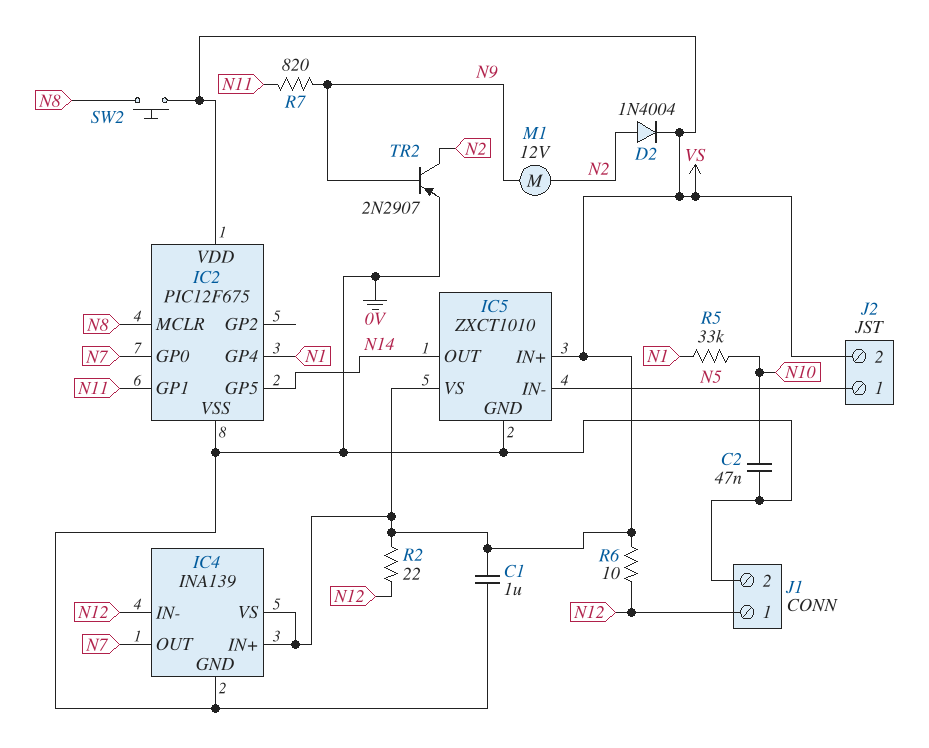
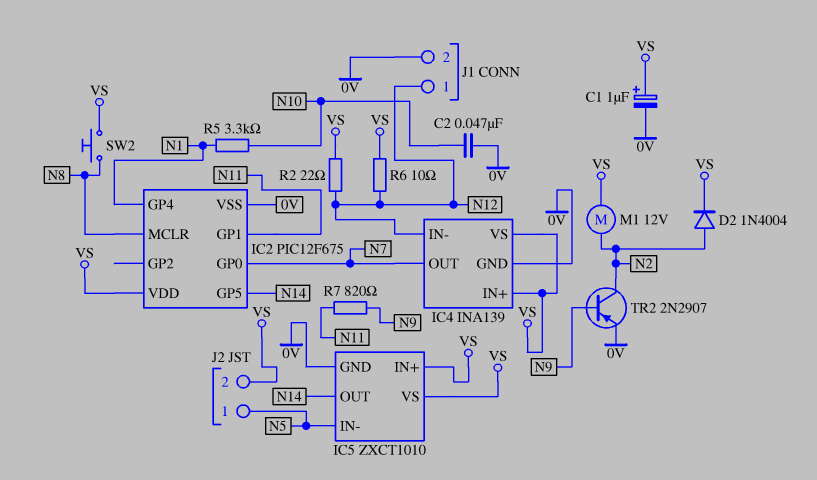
C1: 1uF (0V, VS) -> 1uF (plus VS, minus 0V)
M1: motor 12V (N2, N9) -> motor 12V (N2, VS)
R5: 33k (N1, N10) -> 3.3k (N1, N10)

